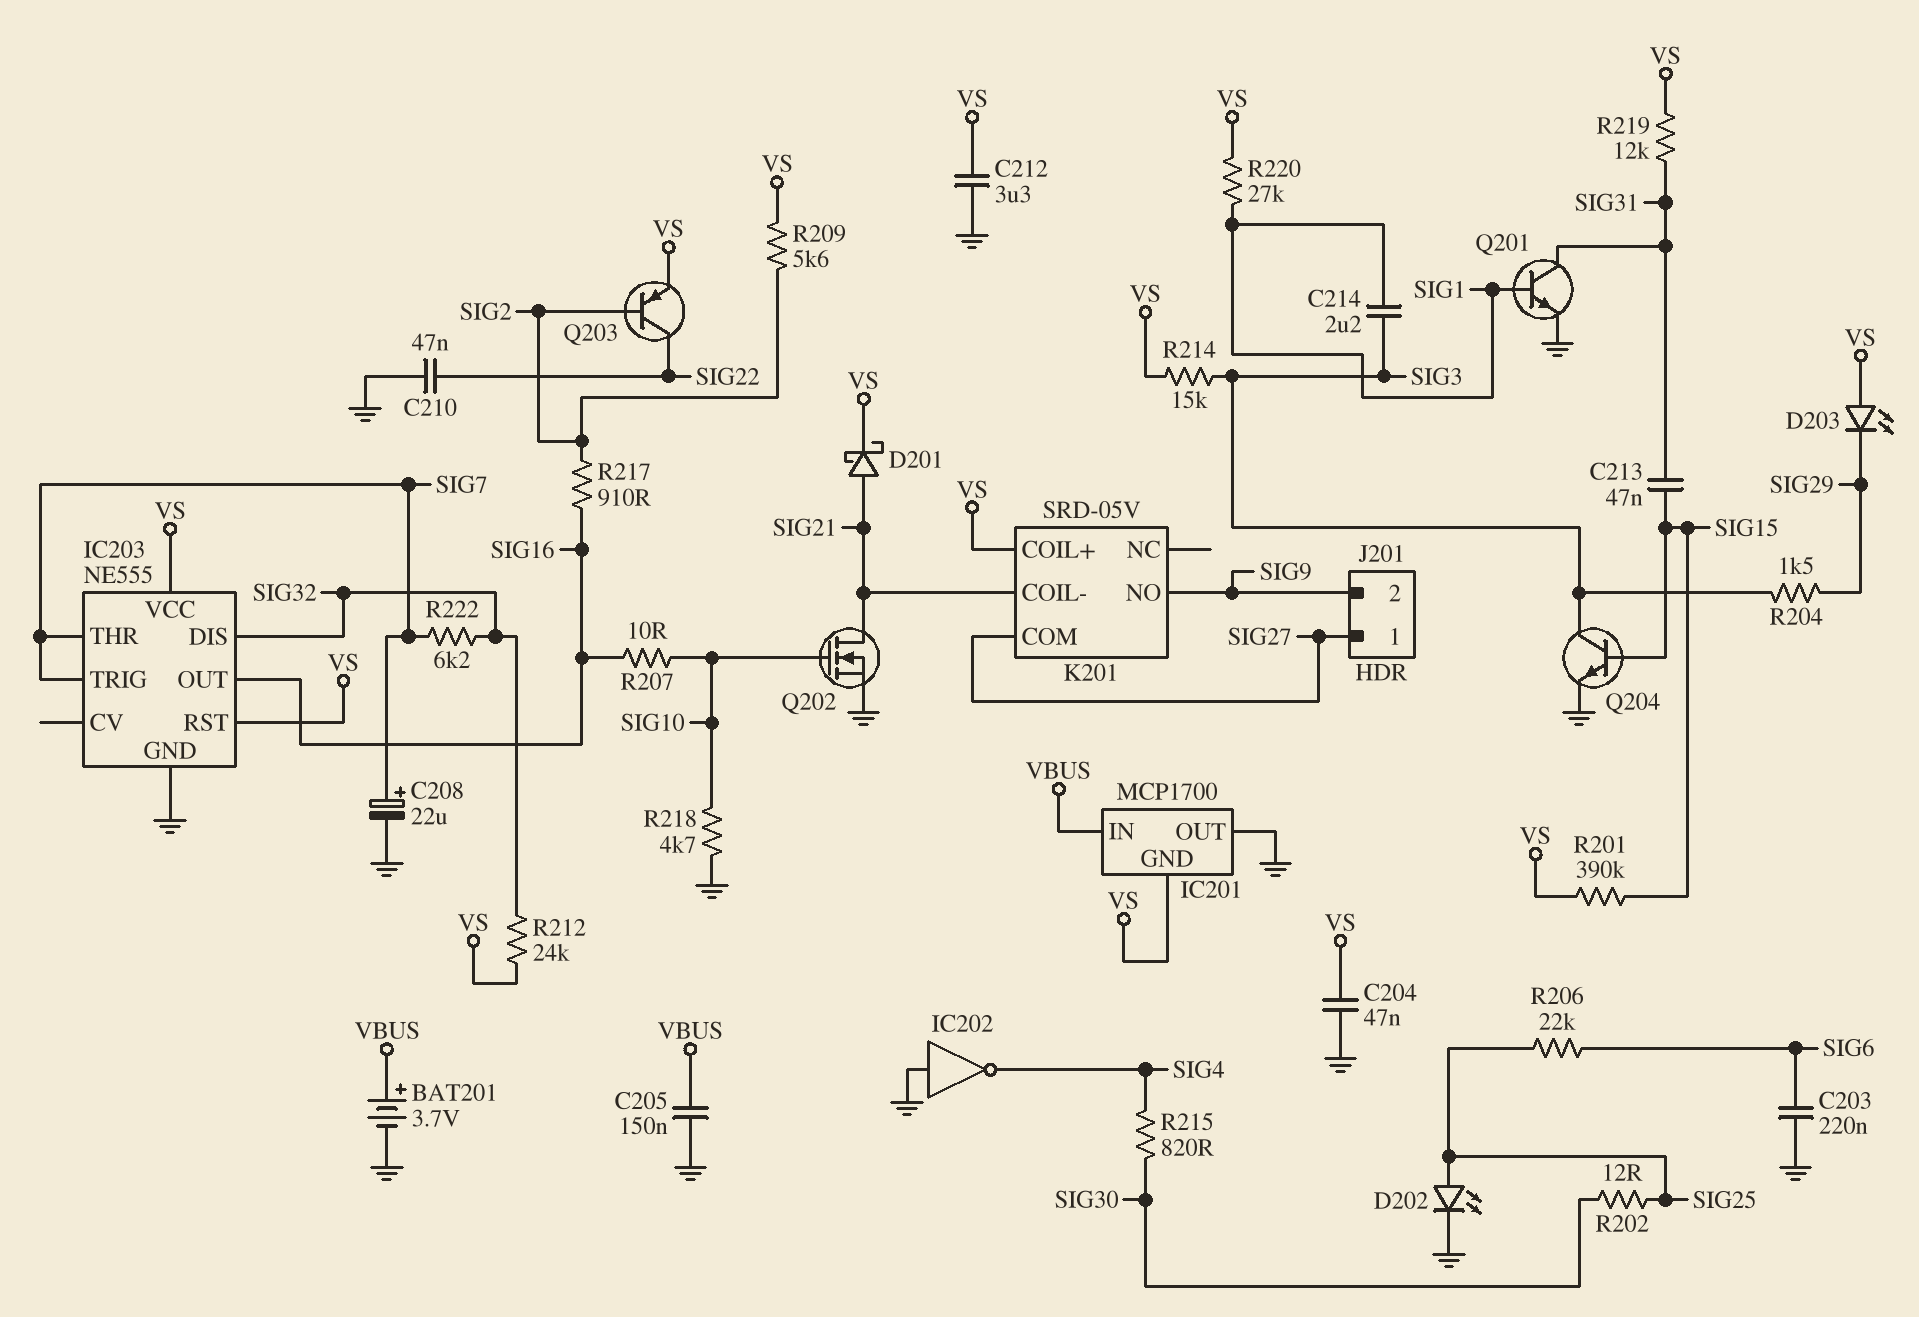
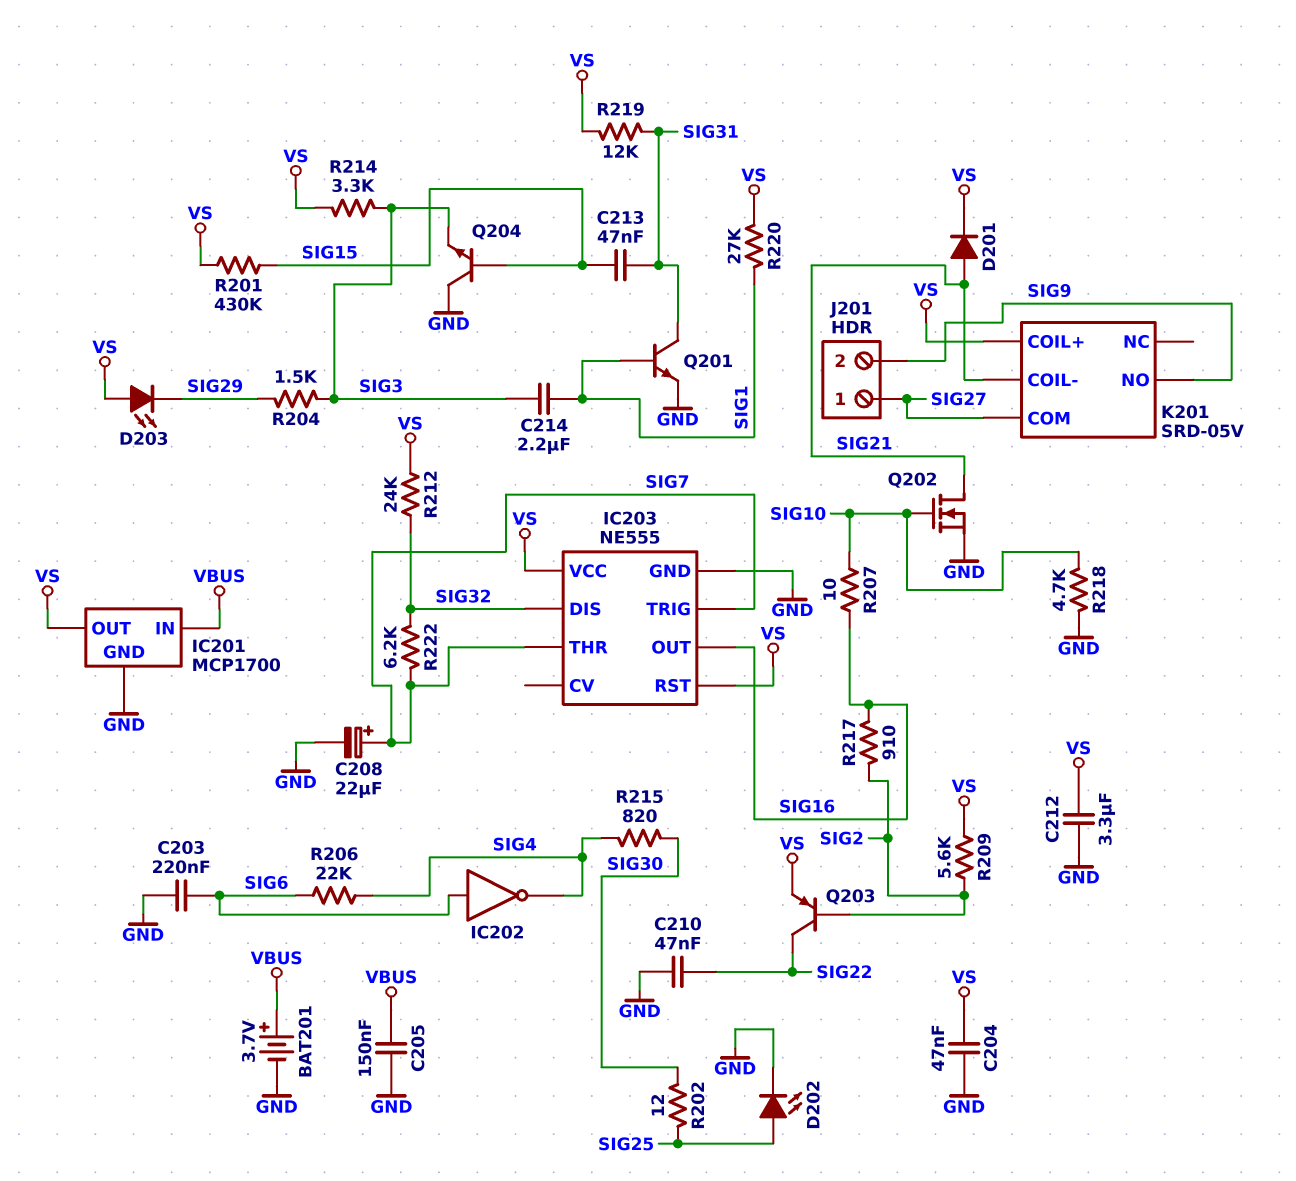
D201: schottky (A SIG21, K VS) -> diode (A SIG21, K VS)
IC201 pin GND: VS -> GND
IC201 pin OUT: GND -> VS
IC202: NOT (in GND, out SIG4) -> NOT (in SIG6, out SIG4)
Q204: NPN (B SIG15, C SIG3, E GND) -> NPN (B SIG15, C GND, E SIG3)
R201: 390k (SIG15, VS) -> 430k (SIG15, VS)
R206: 22k (SIG6, SIG25) -> 22k (SIG4, SIG6)
R214: 15k (SIG3, VS) -> 3.3k (SIG3, VS)

